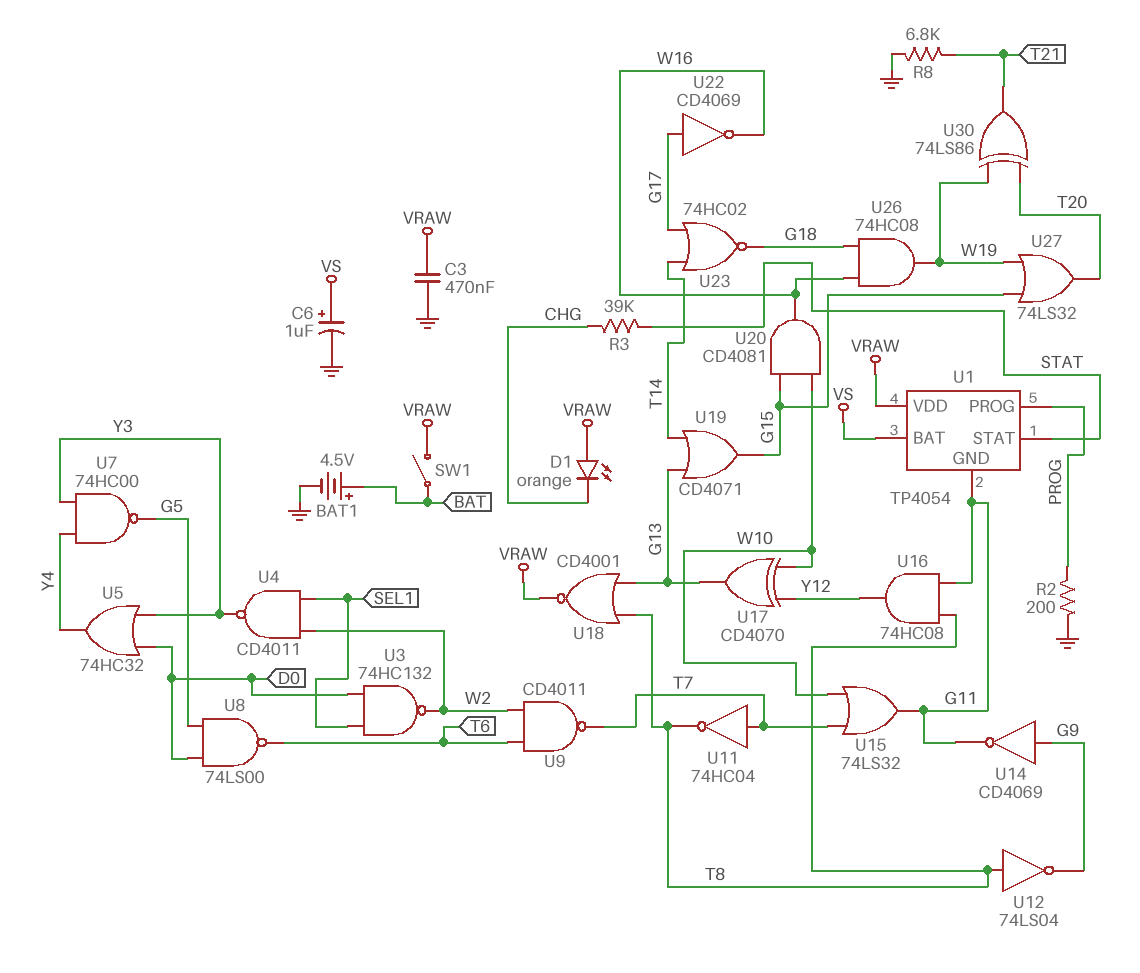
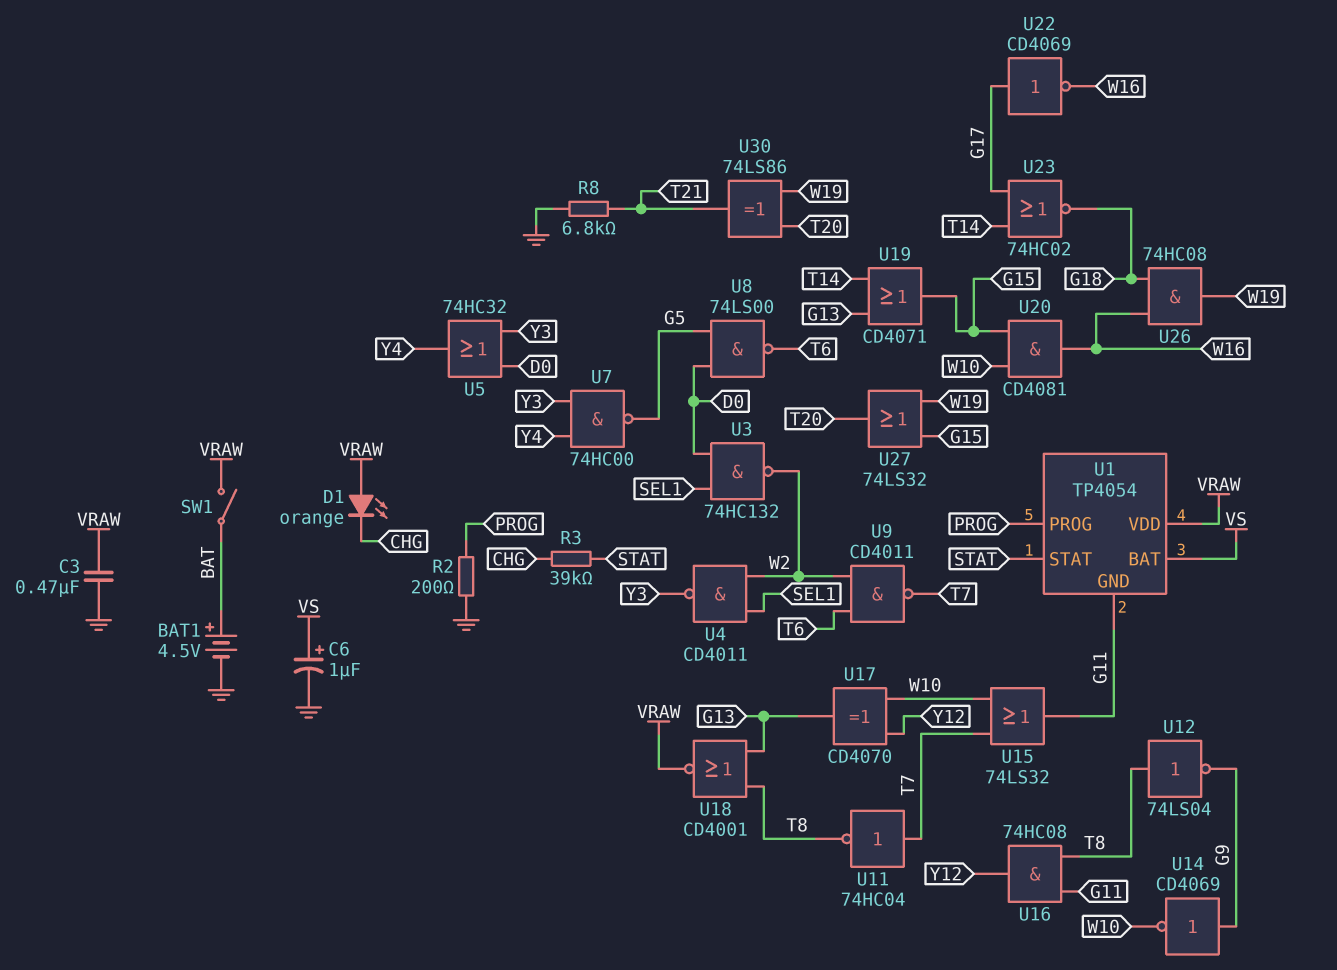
U14: NOT CD4069 (in G9, out G11) -> NOT CD4069 (in G9, out W10)

